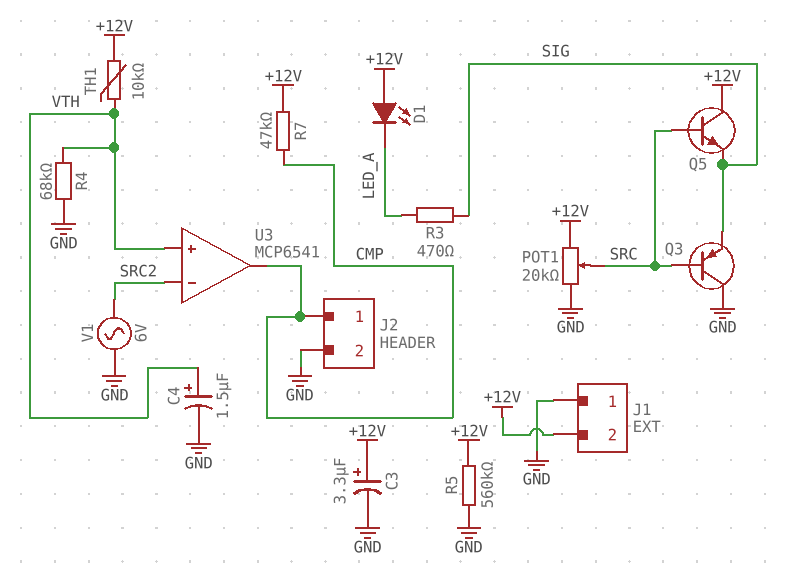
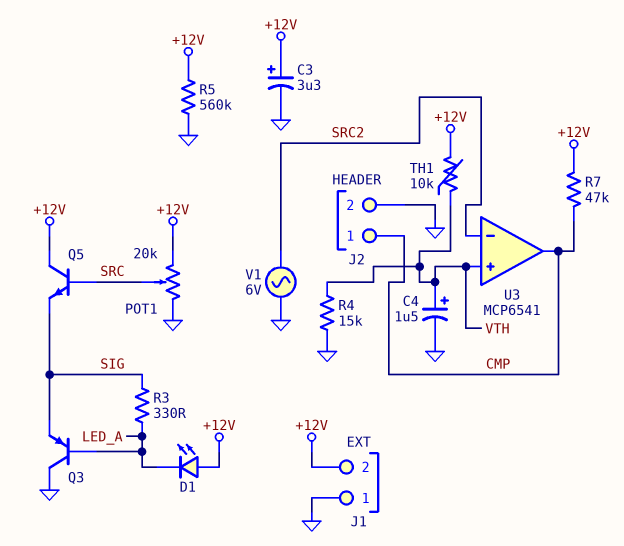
Q3: PNP (B SRC, C GND, E SIG) -> PNP (B LED_A, C GND, E SIG)
R3: 470 (LED_A, SIG) -> 330 (LED_A, SIG)
R4: 68k (GND, VTH) -> 15k (GND, VTH)

